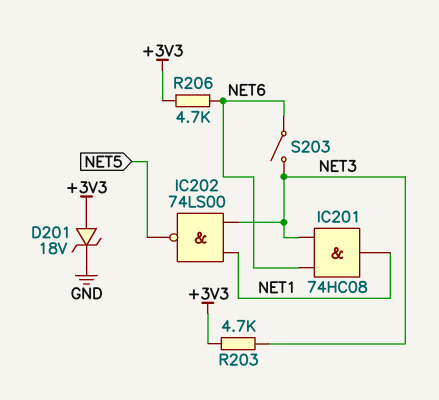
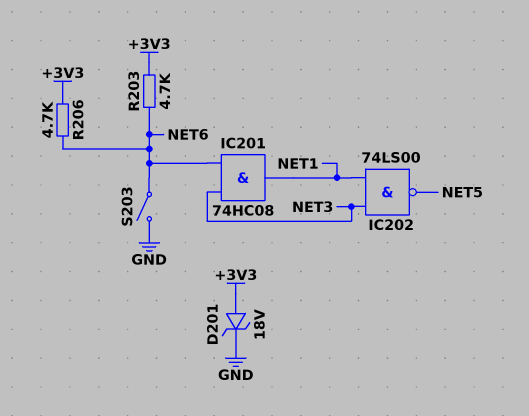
R203: 4.7k (+3V3, NET3) -> 4.7k (+3V3, NET6)
S203: switch (NET3, NET6) -> switch (GND, NET6)

